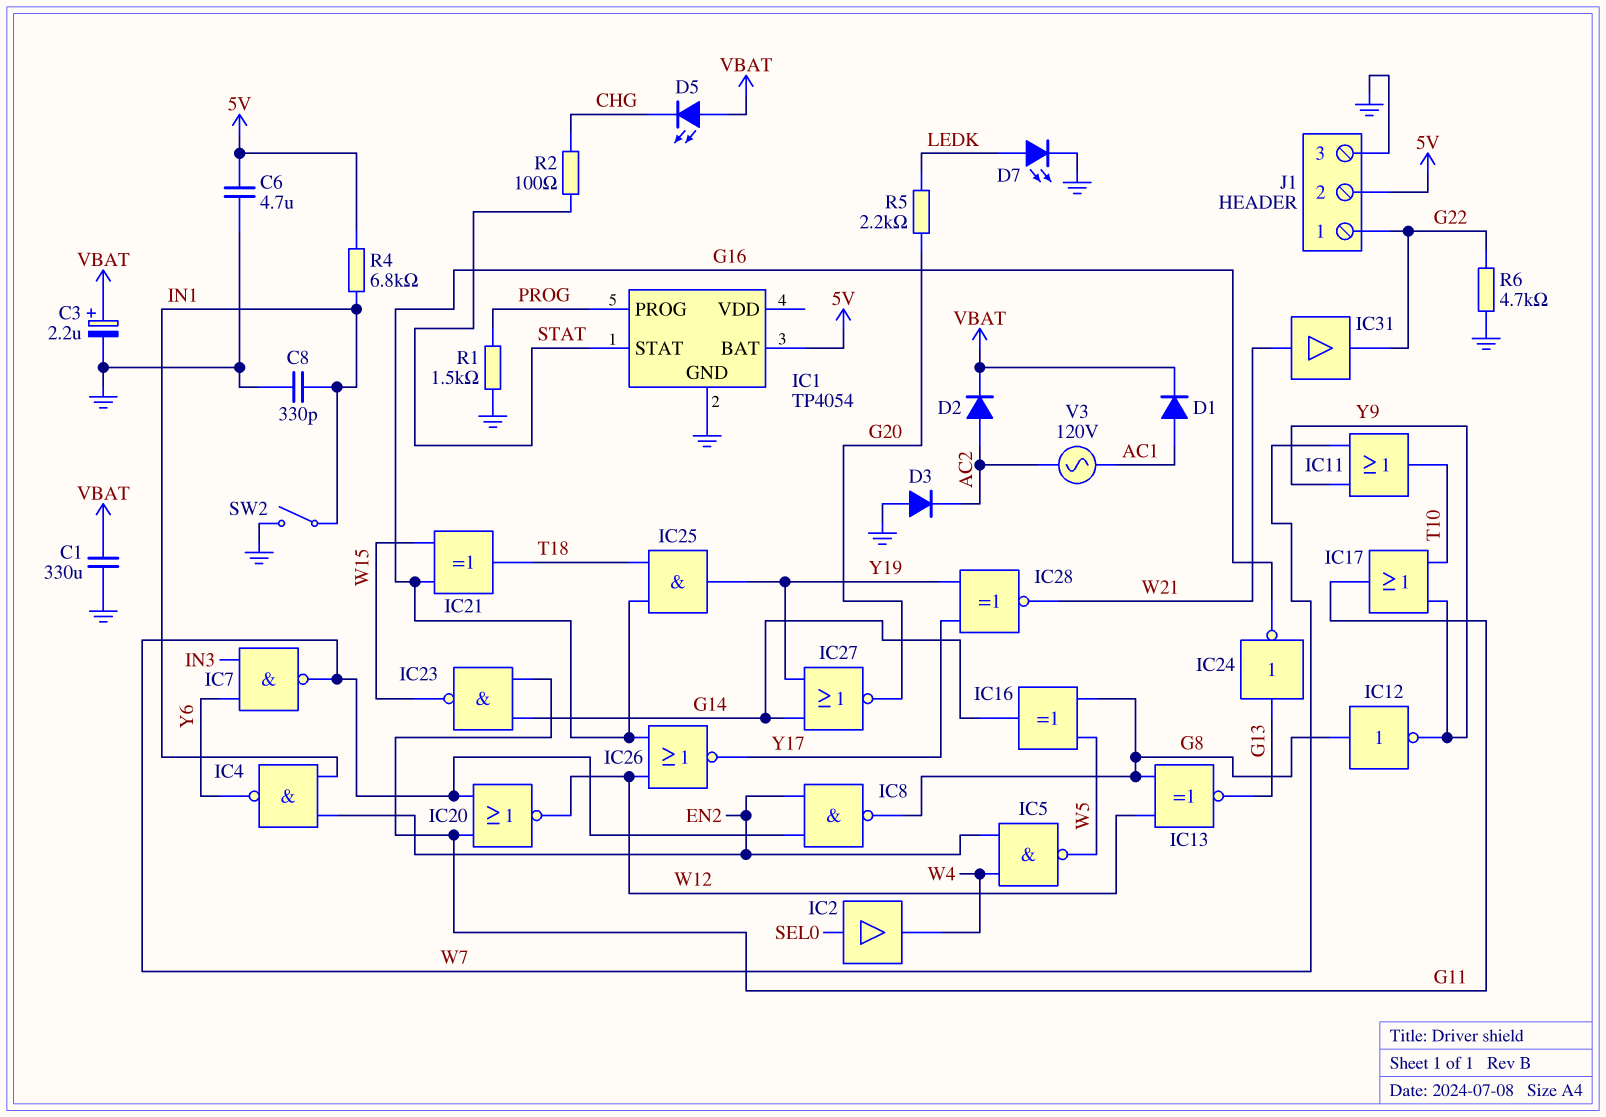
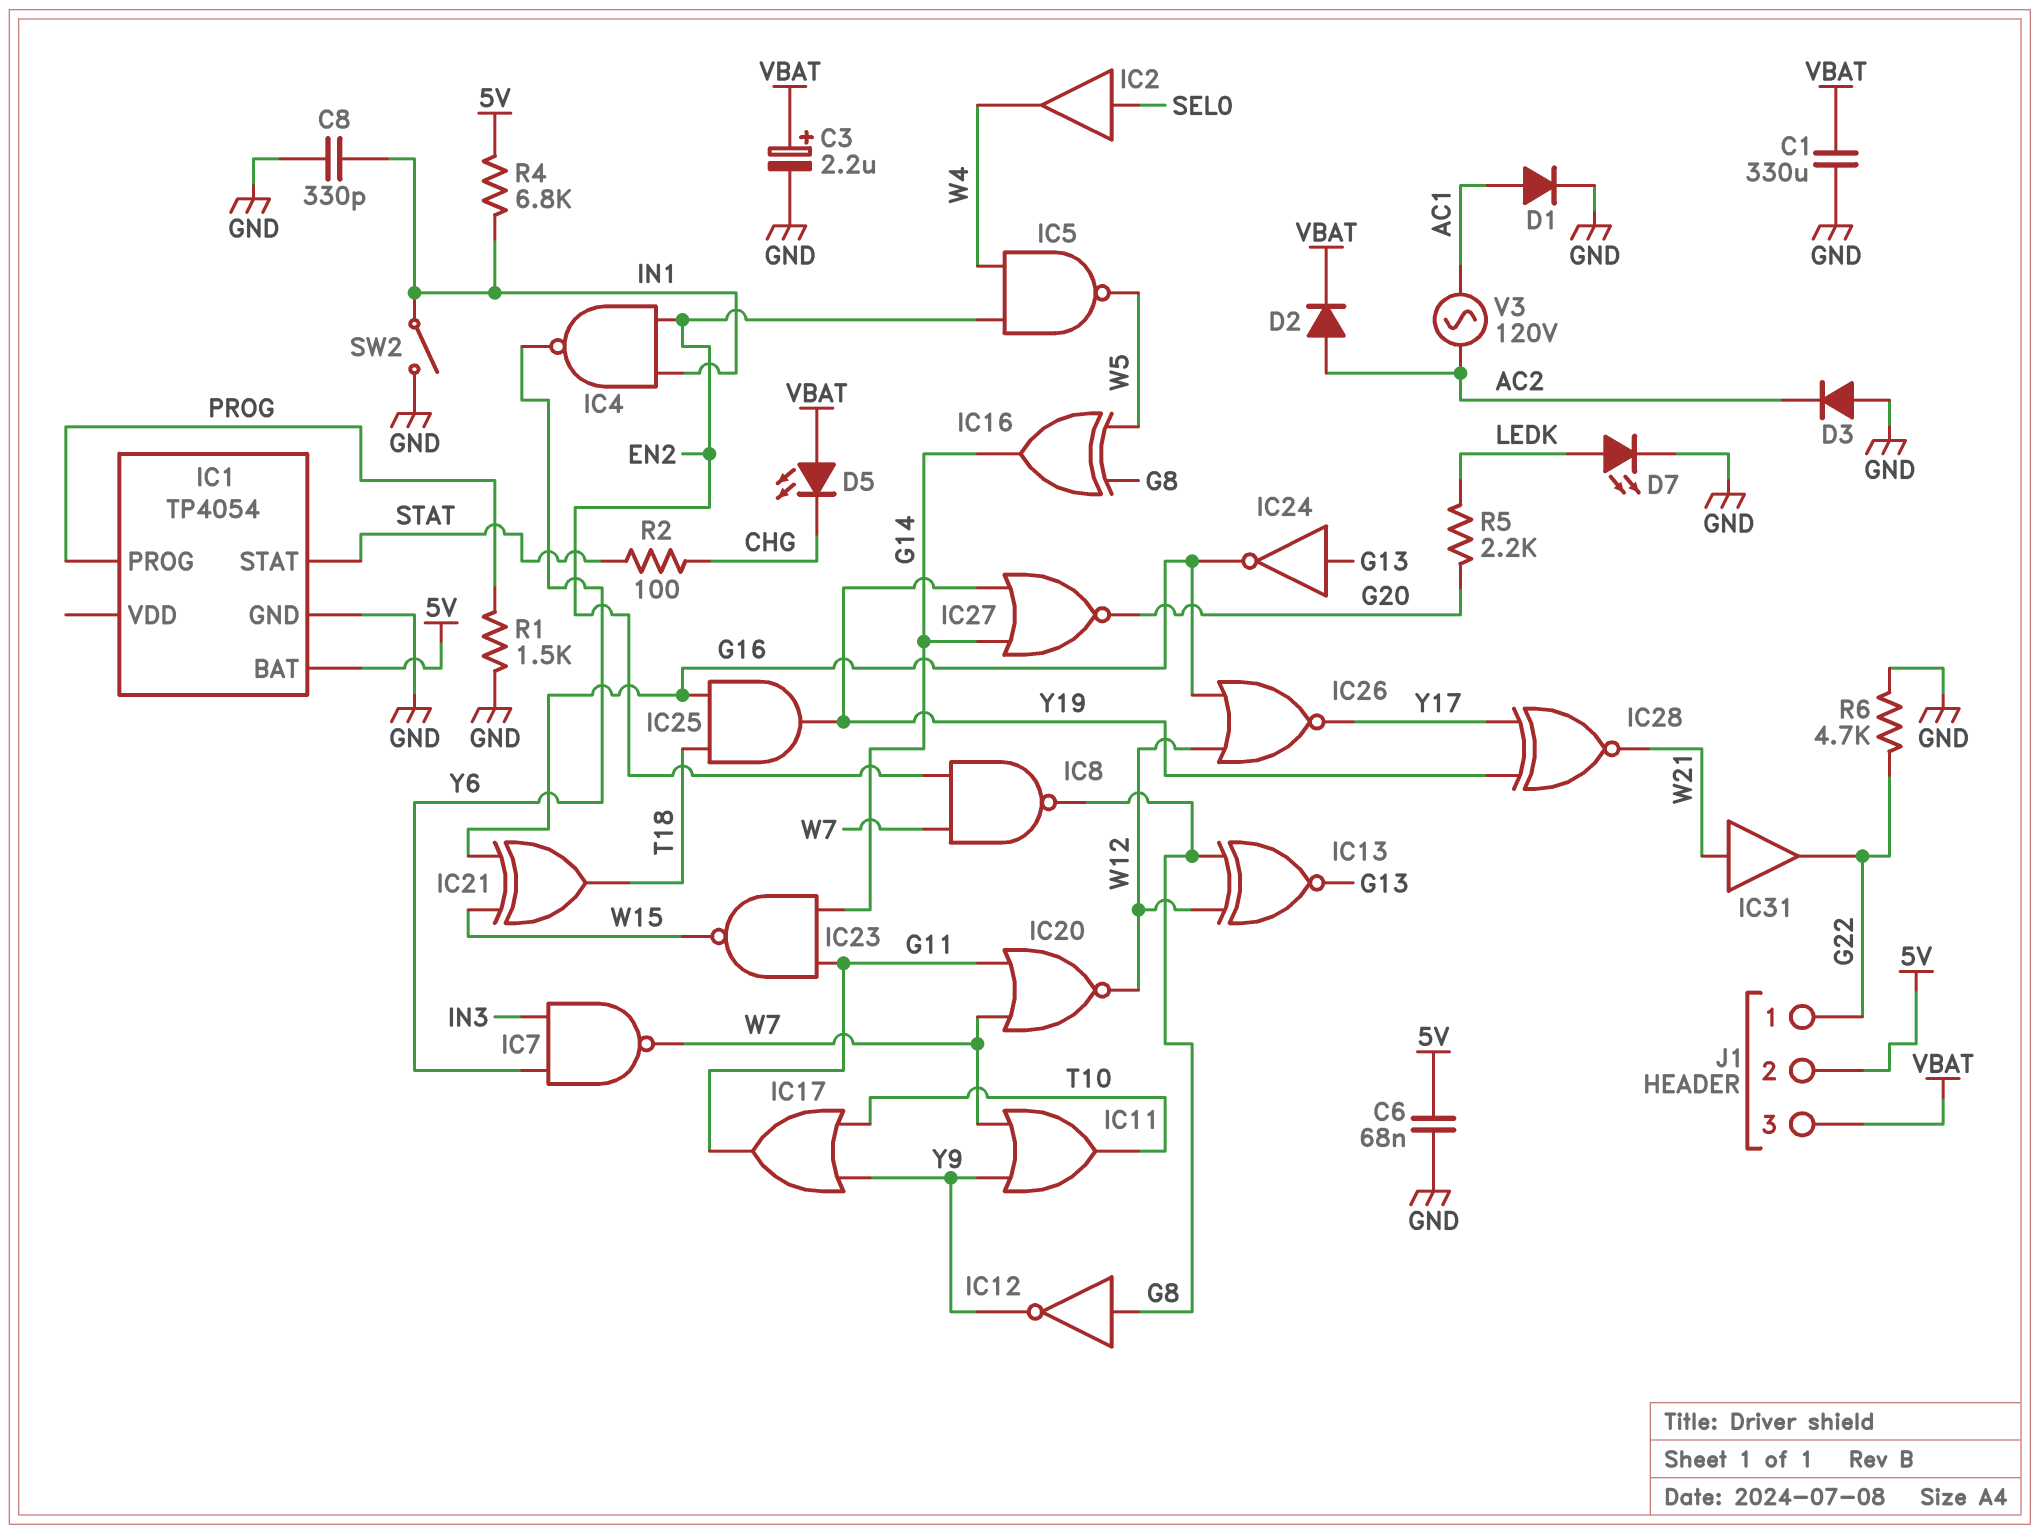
C6: 4.7uF (5V, GND) -> 68nF (5V, GND)
D1: diode (A AC1, K VBAT) -> diode (A AC1, K GND)
J1 pin 3: GND -> VBAT

